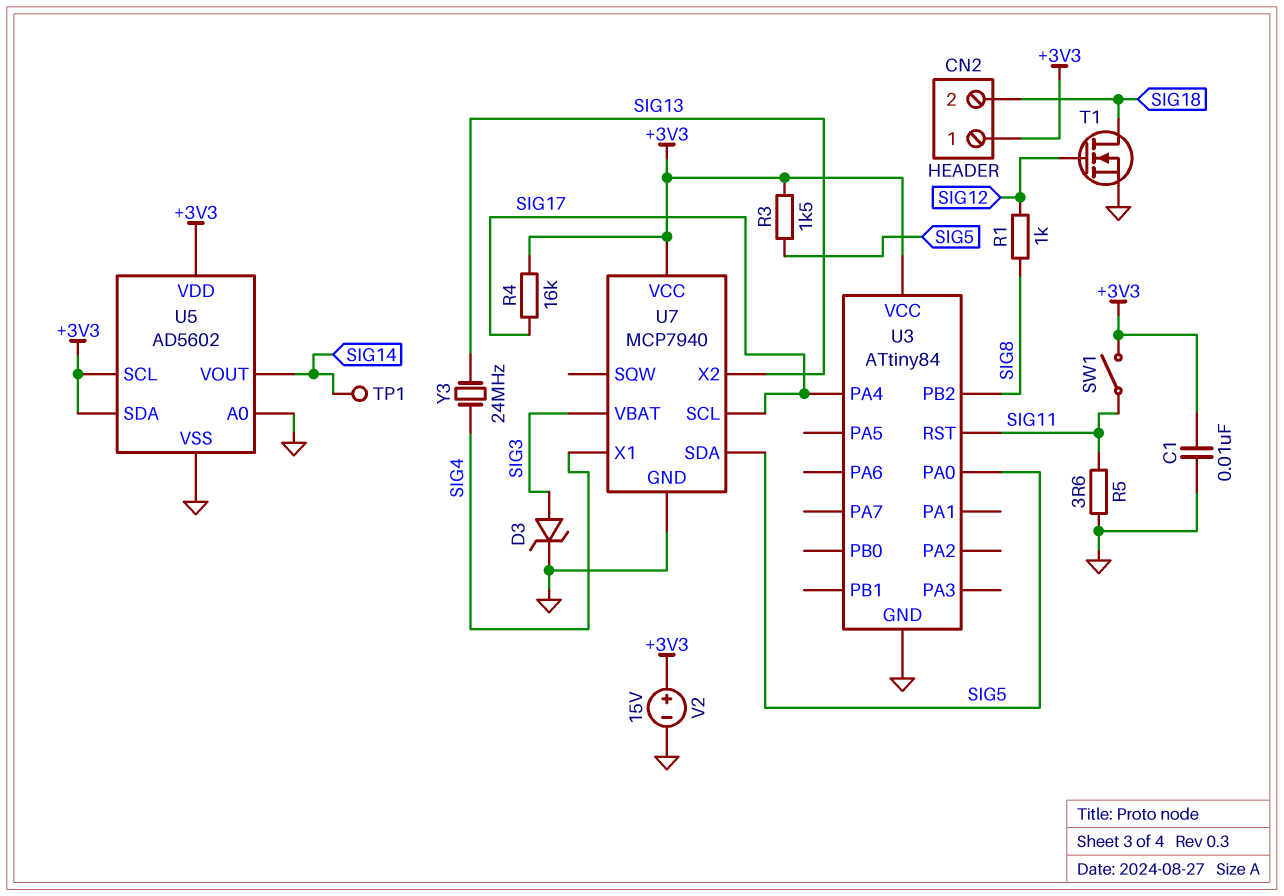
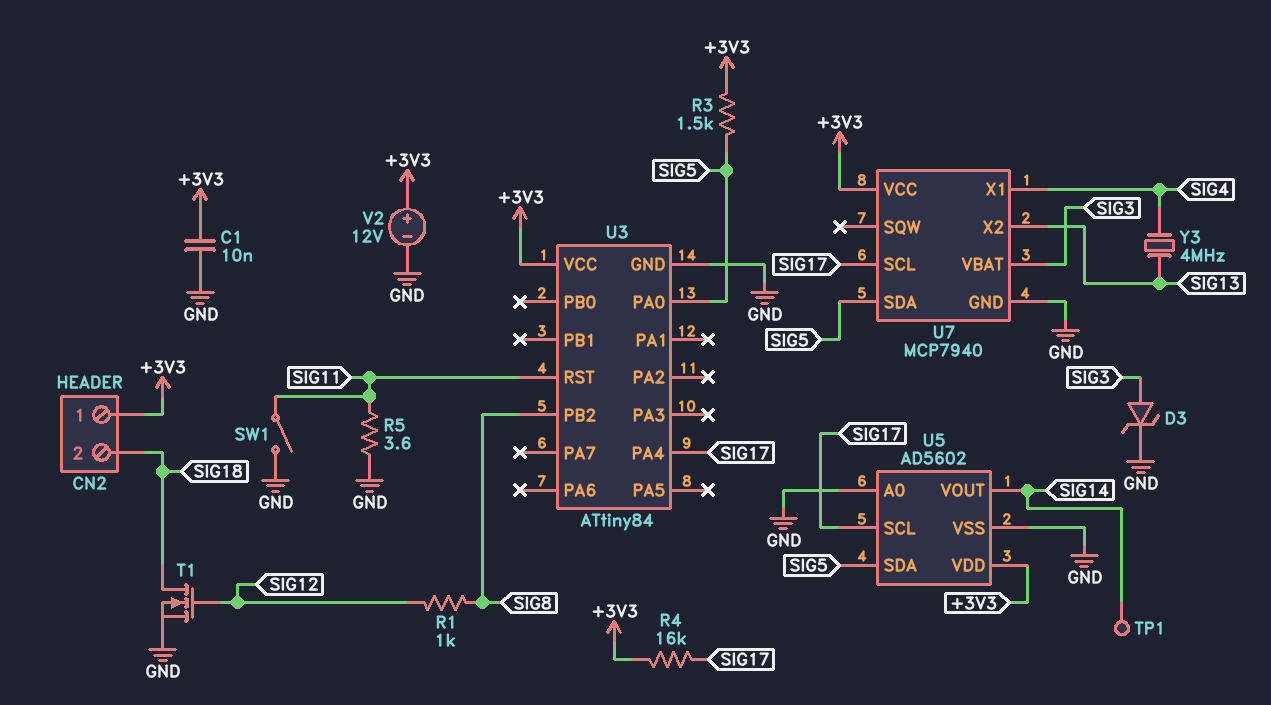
SW1: switch (+3V3, SIG11) -> switch (GND, SIG11)
U5 pin SCL: +3V3 -> SIG17
U5 pin SDA: +3V3 -> SIG5
V2: 15V (plus +3V3, minus GND) -> 12V (plus +3V3, minus GND)
Y3: 24MHz (SIG4, SIG13) -> 4MHz (SIG4, SIG13)

